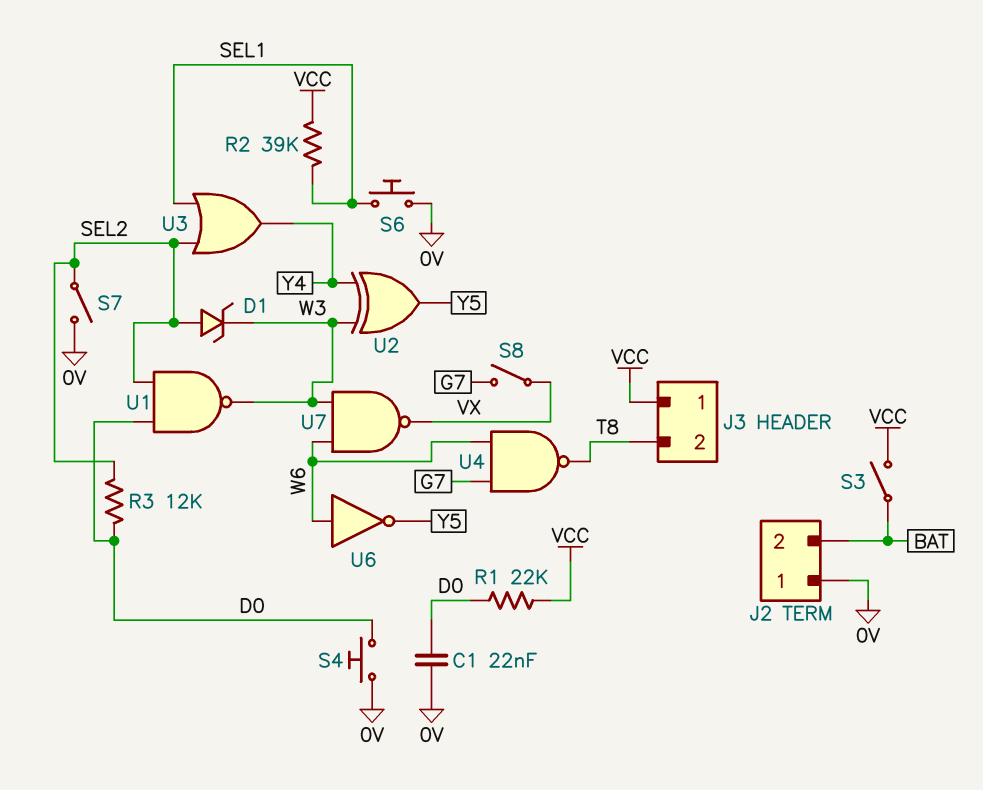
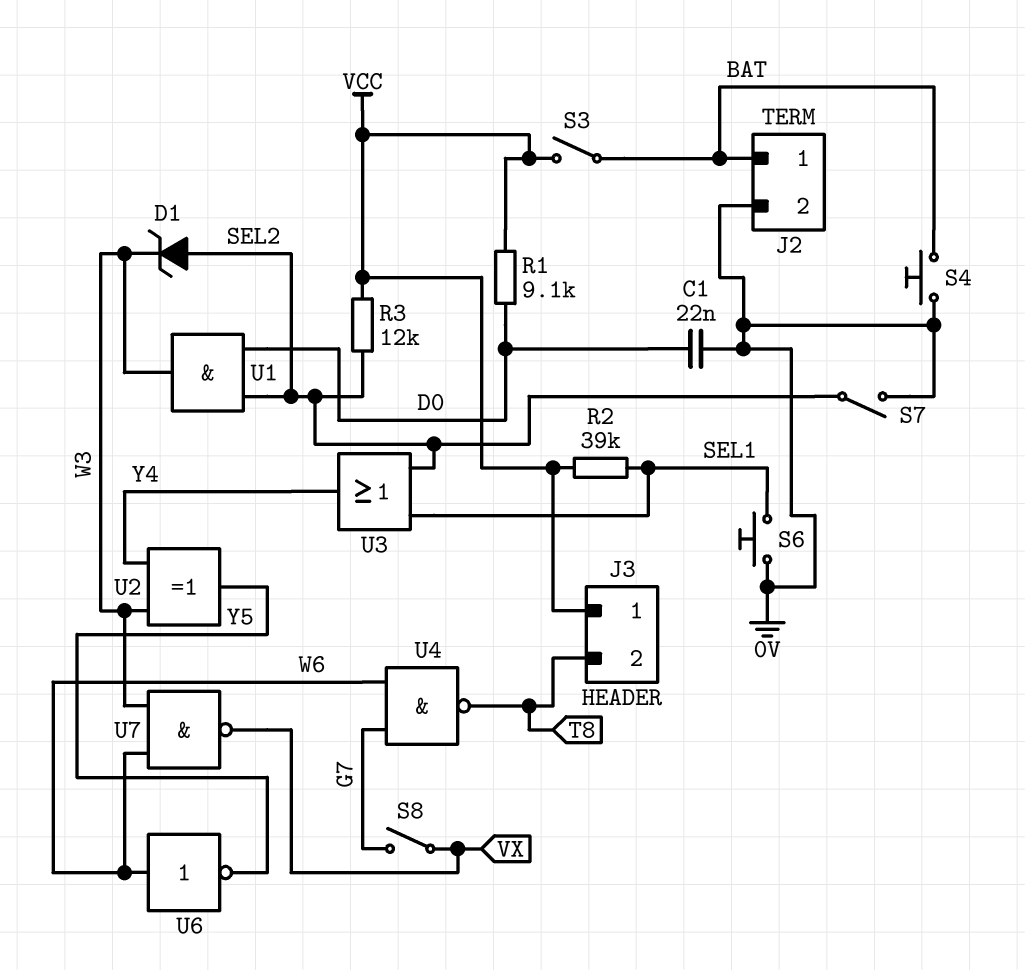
J2 pin 1: 0V -> BAT
J2 pin 2: BAT -> 0V
R1: 22k (D0, VCC) -> 9.1k (D0, VCC)
R3: 12k (D0, SEL2) -> 12k (SEL2, VCC)
S4: button (0V, D0) -> button (0V, BAT)
U1: NAND (in D0, in SEL2, out W3) -> AND (in D0, in SEL2, out W3)

